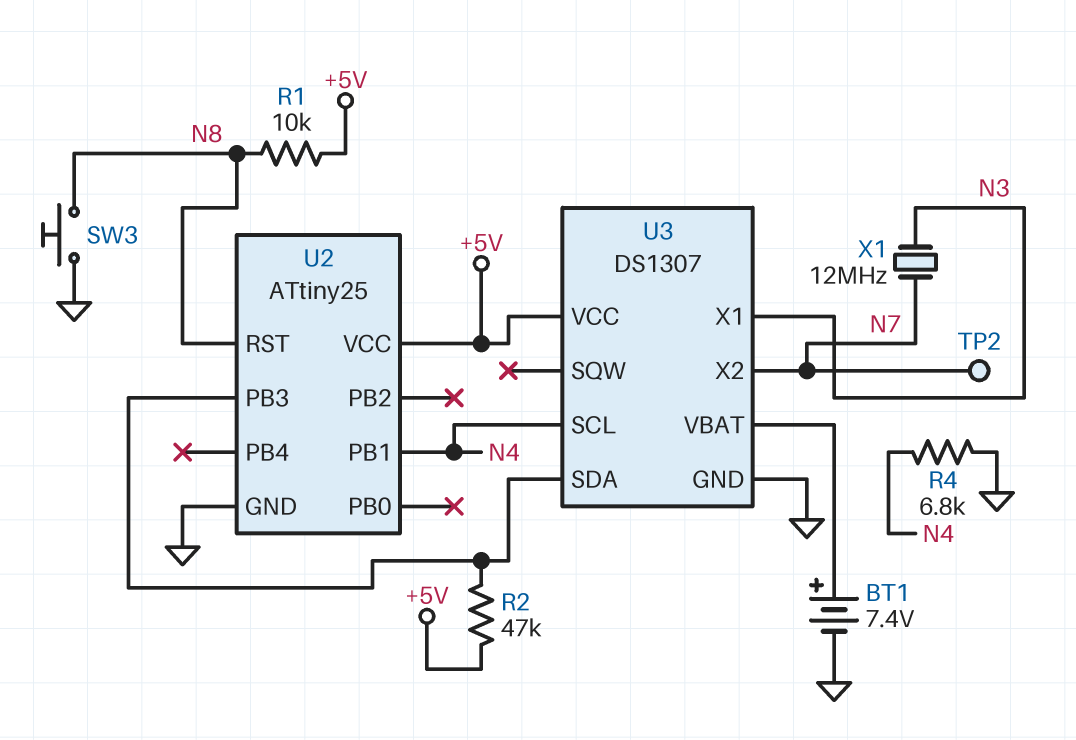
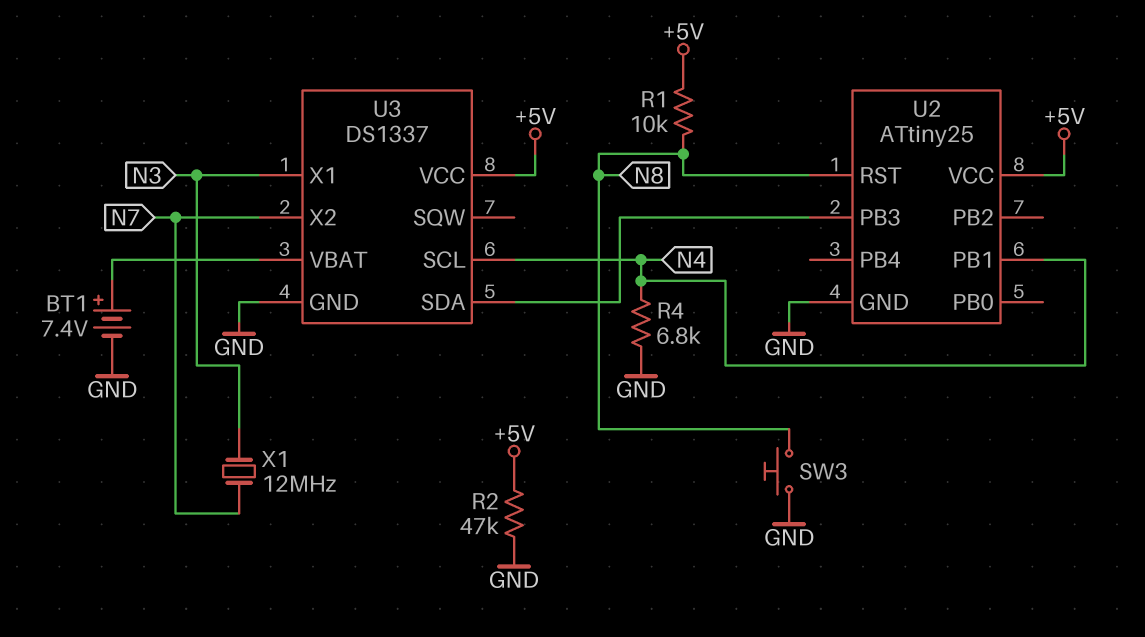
R2: 47k (+5V, U2/PB3) -> 47k (+5V, GND)
TP2: test point (N7) -> none
U3: DS1307 -> DS1337

